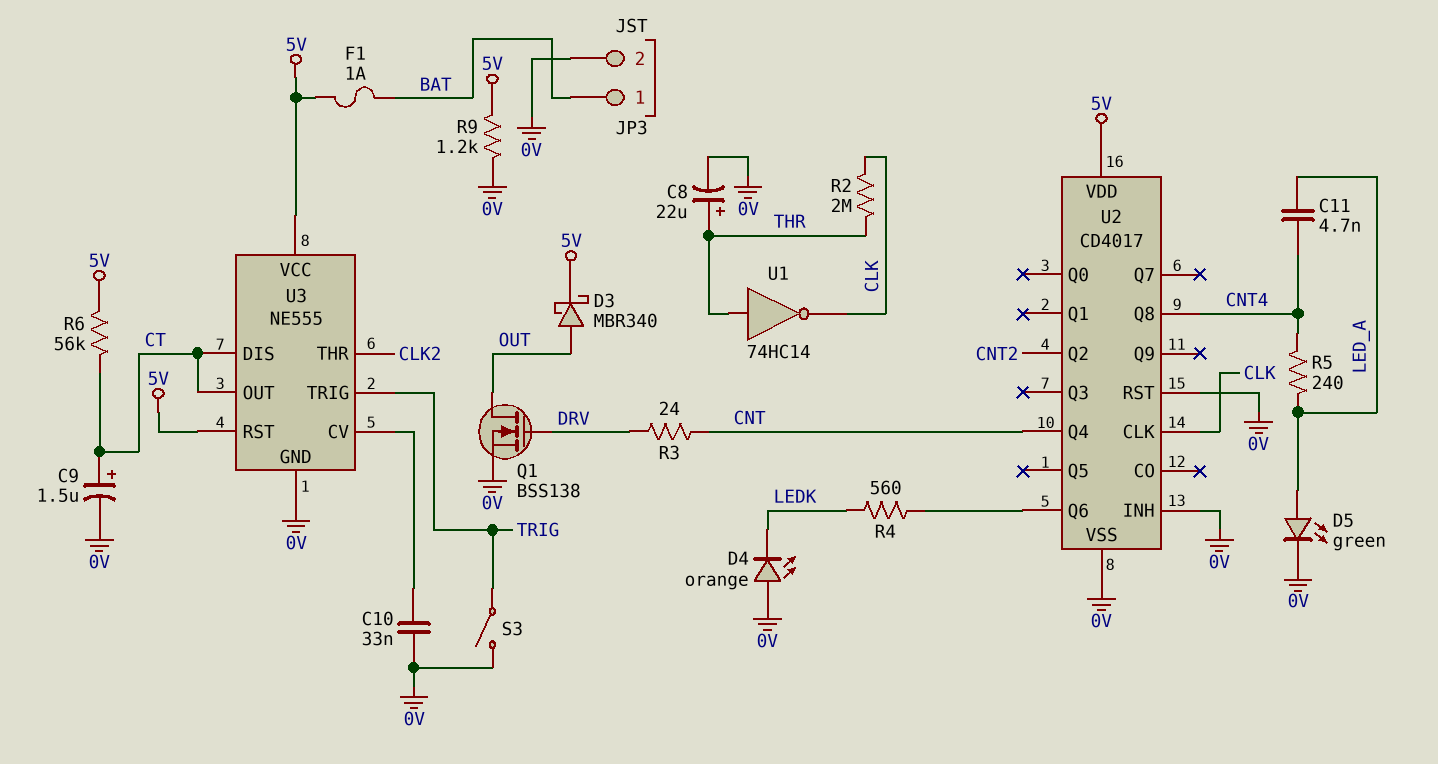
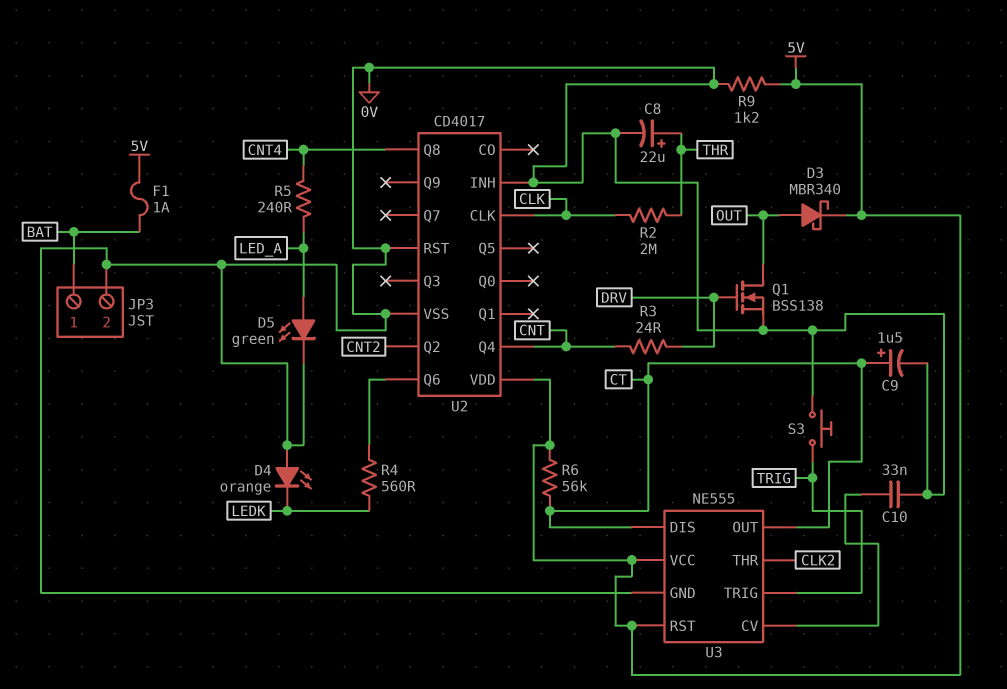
C11: 4.7nF (CNT4, LED_A) -> none
S3: switch (0V, TRIG) -> button (0V, TRIG)
U1: NOT 74HC14 (in THR, out CLK) -> none

